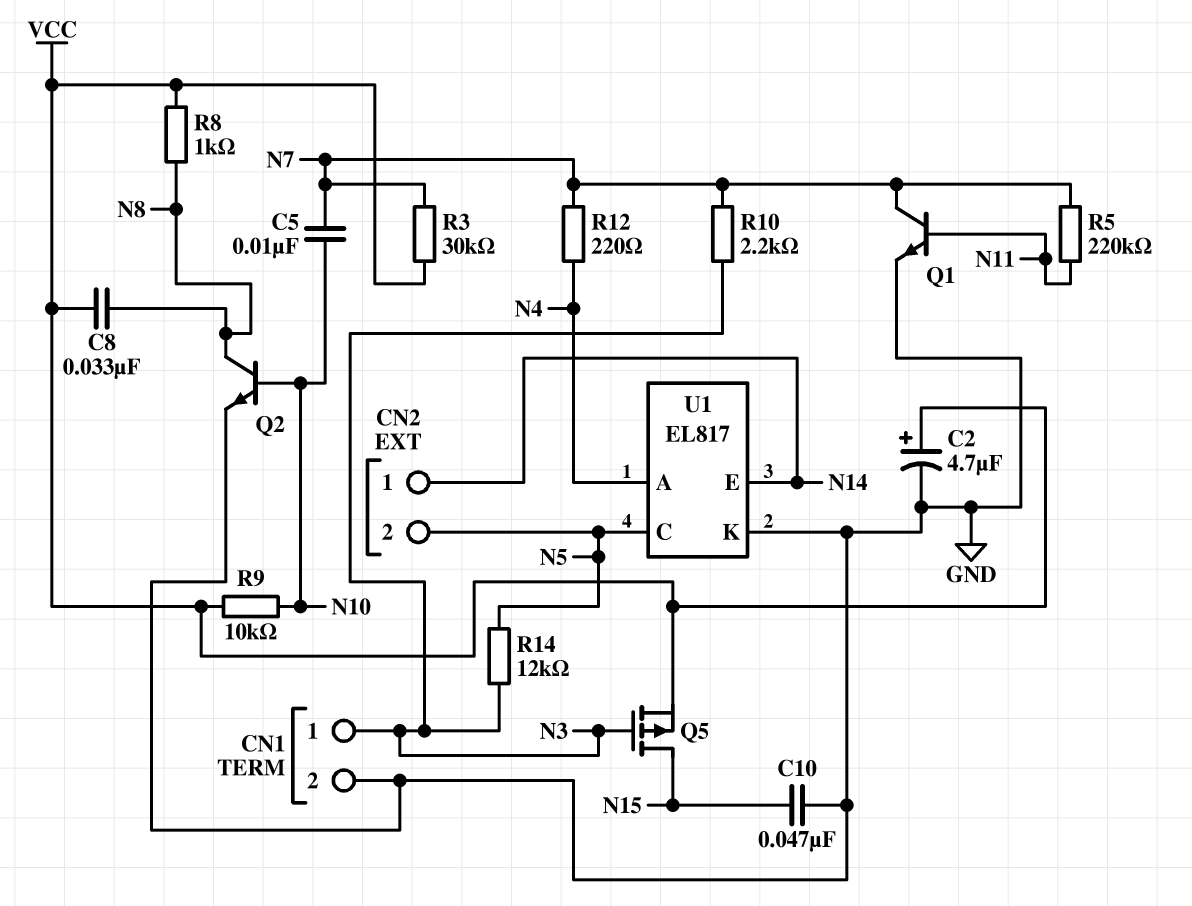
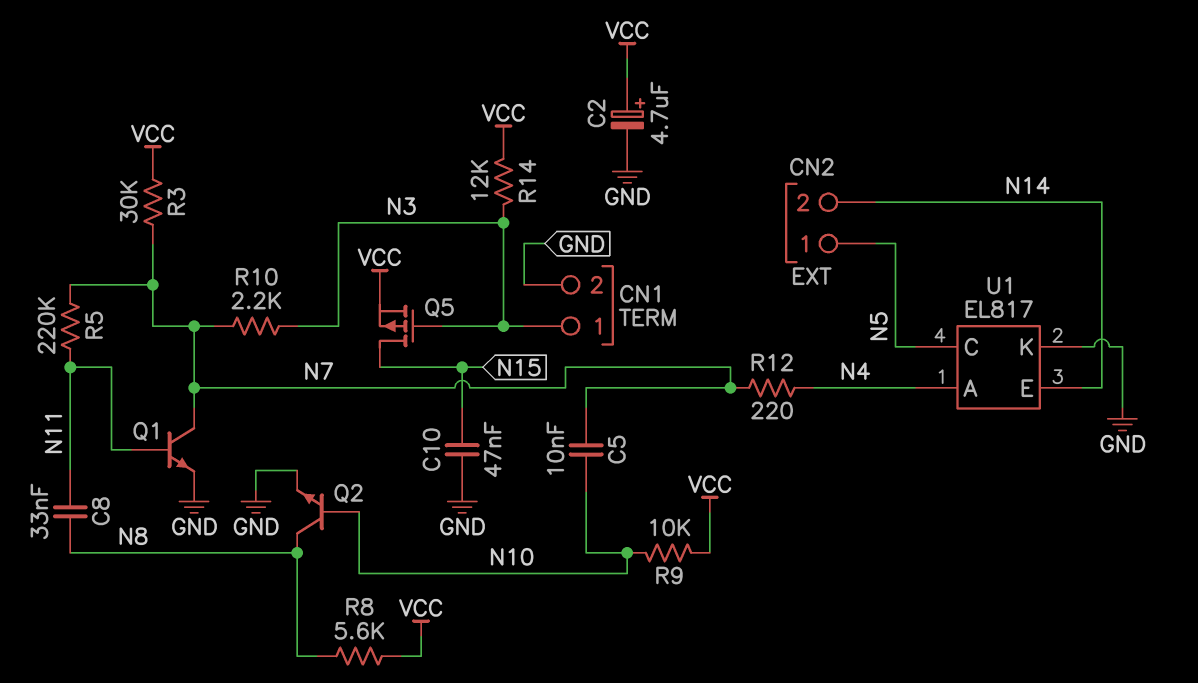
C8: 33nF (N8, VCC) -> 33nF (N8, N11)
CN2 pin 1: N14 -> N5
CN2 pin 2: N5 -> N14
R8: 1k (N8, VCC) -> 5.6k (N8, VCC)
R14: 12k (N3, N5) -> 12k (N3, VCC)

